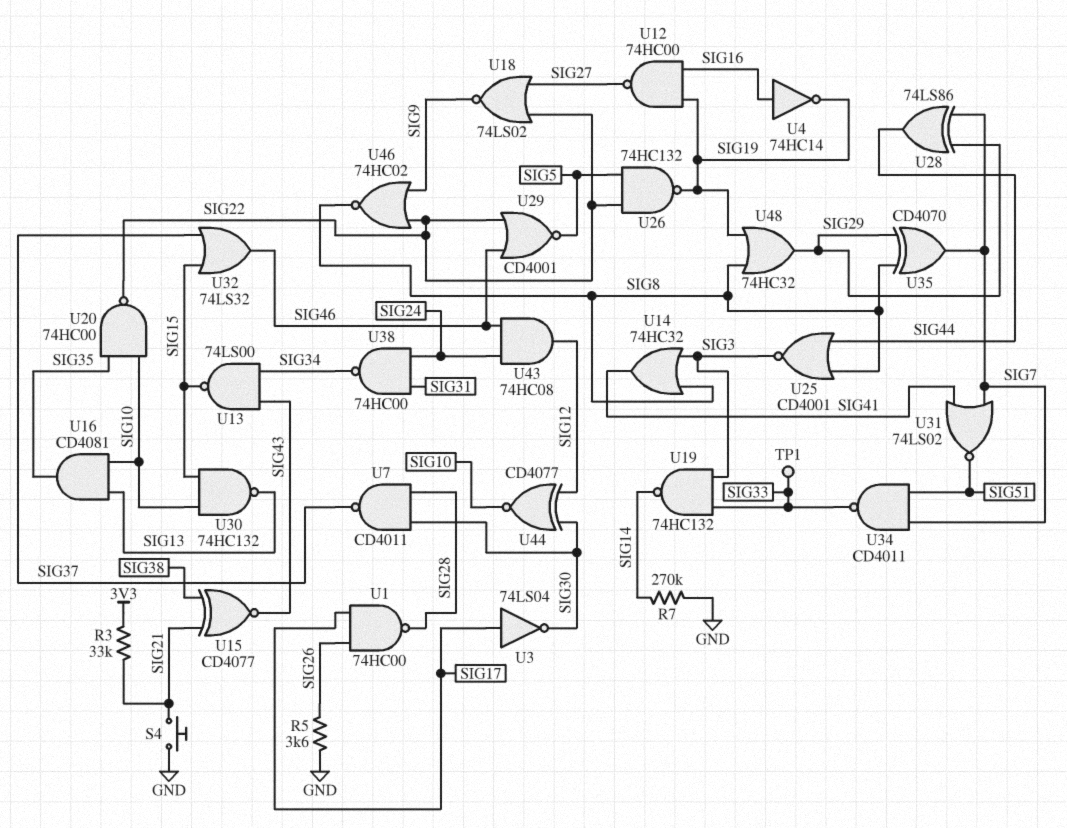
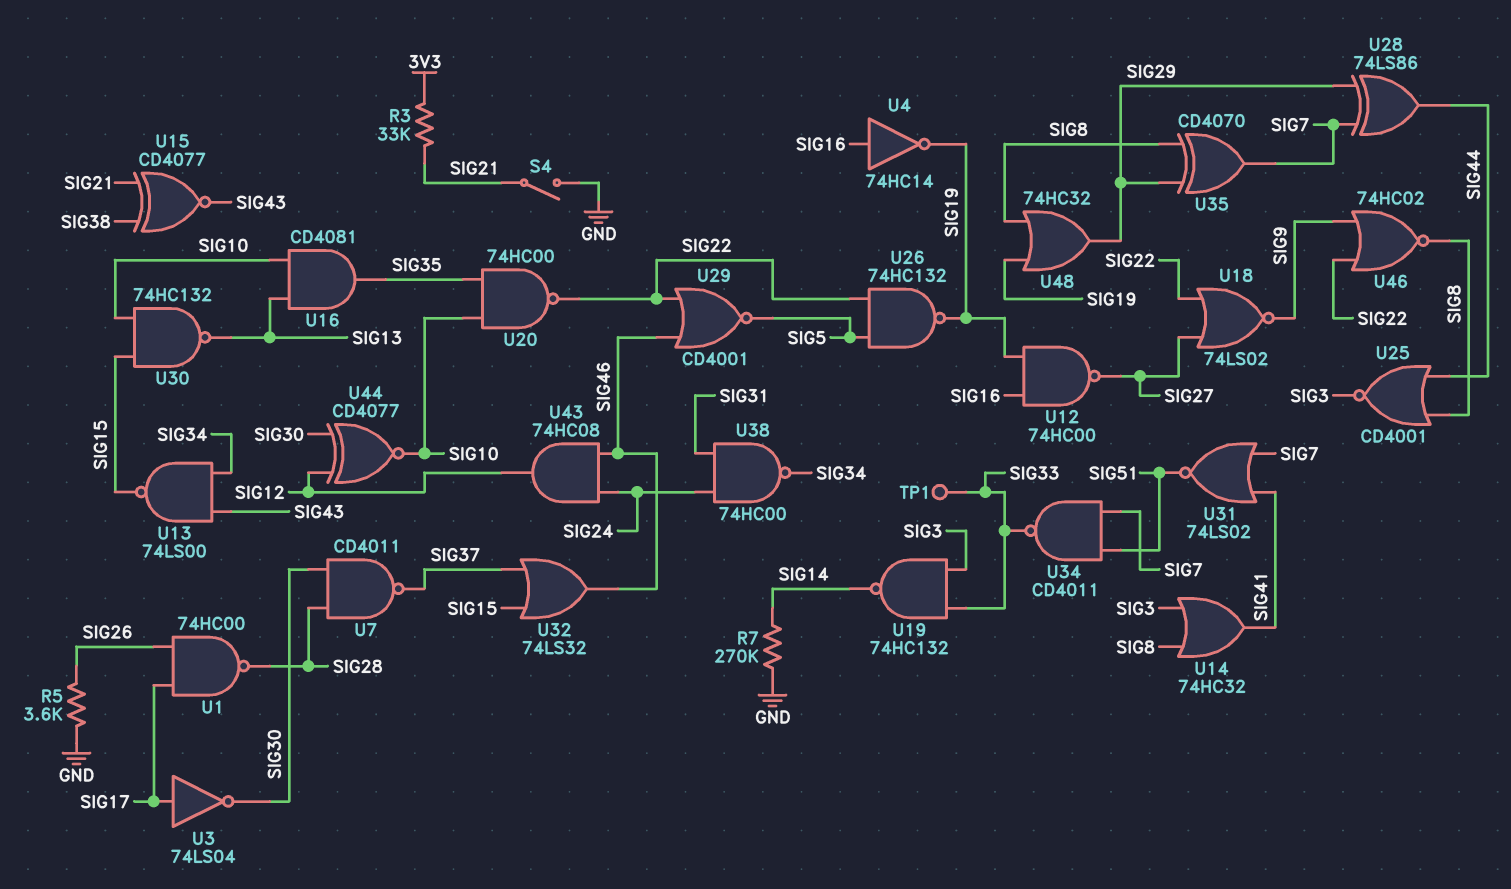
S4: button (GND, SIG21) -> switch (GND, SIG21)

